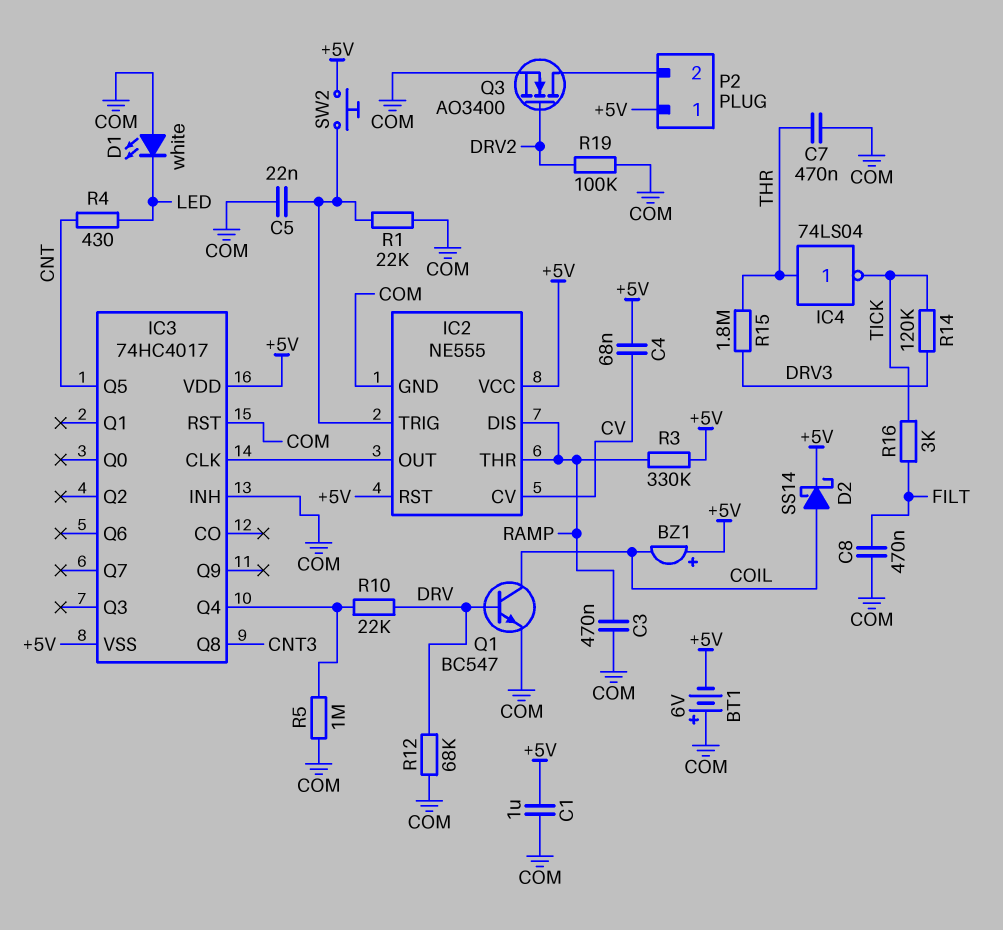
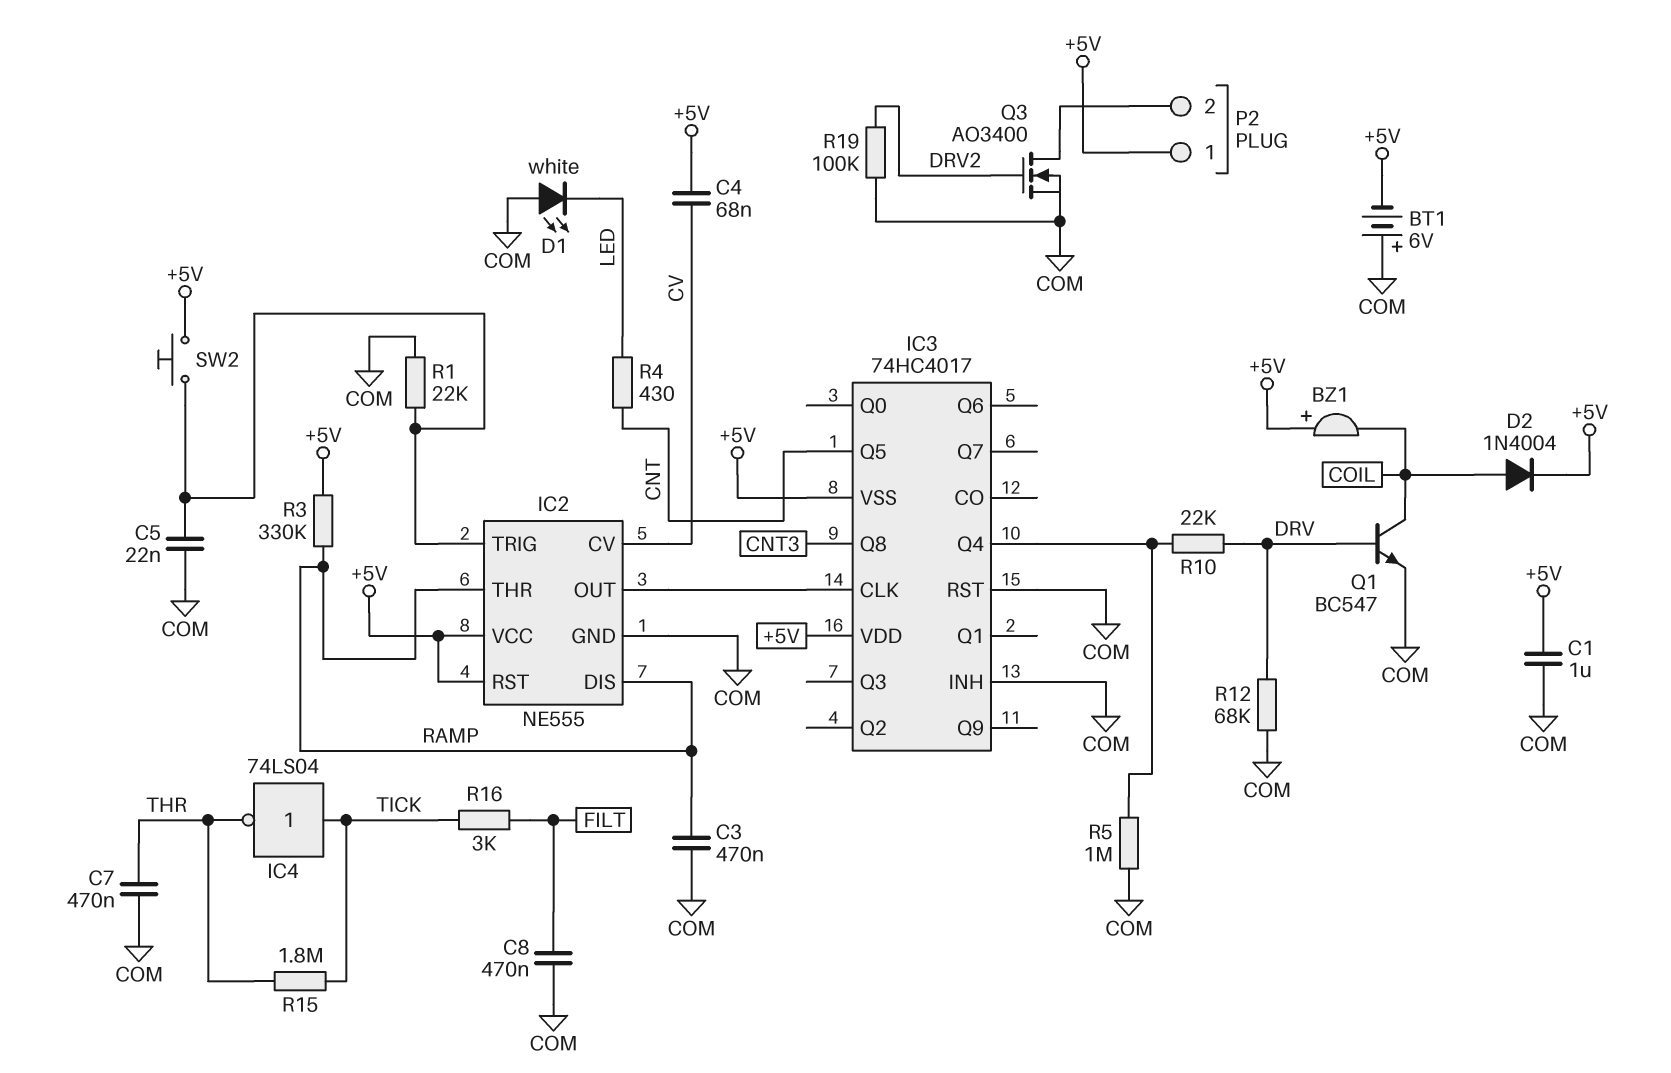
D2: schottky SS14 (A COIL, K +5V) -> diode 1N4004 (A COIL, K +5V)
IC4: NOT 74LS04 (in THR, out TICK) -> NOT 74LS04 (in TICK, out THR)
R14: 120k (DRV3, TICK) -> none
R15: 1.8M (DRV3, THR) -> 1.8M (THR, TICK)

